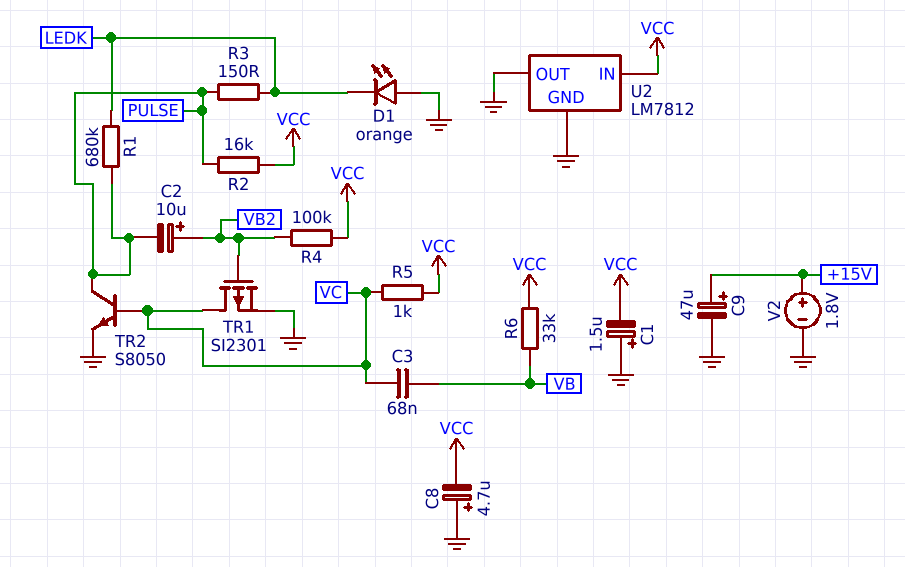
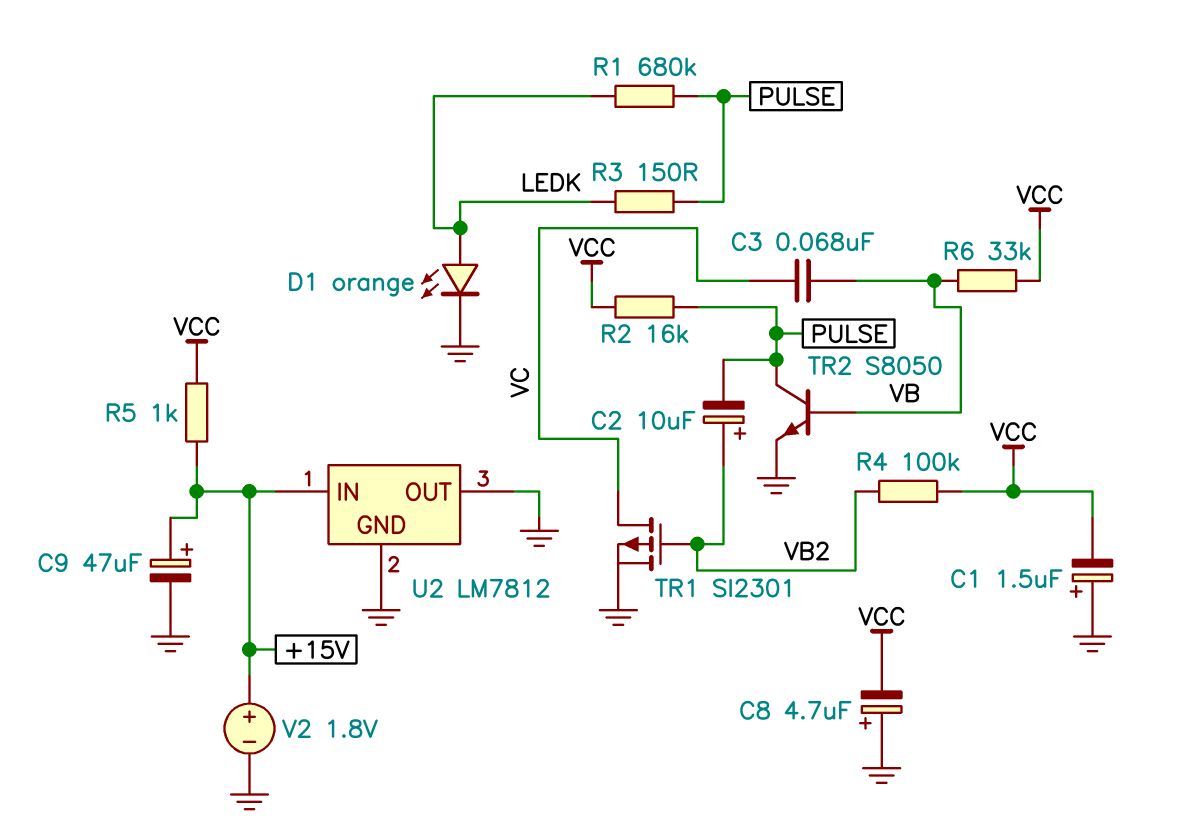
D1: LED orange (A GND, K LEDK) -> LED orange (A LEDK, K GND)
R5: 1k (VC, VCC) -> 1k (+15V, VCC)
TR2: NPN S8050 (B VC, C PULSE, E GND) -> NPN S8050 (B VB, C PULSE, E GND)
U2 pin IN: VCC -> +15V

